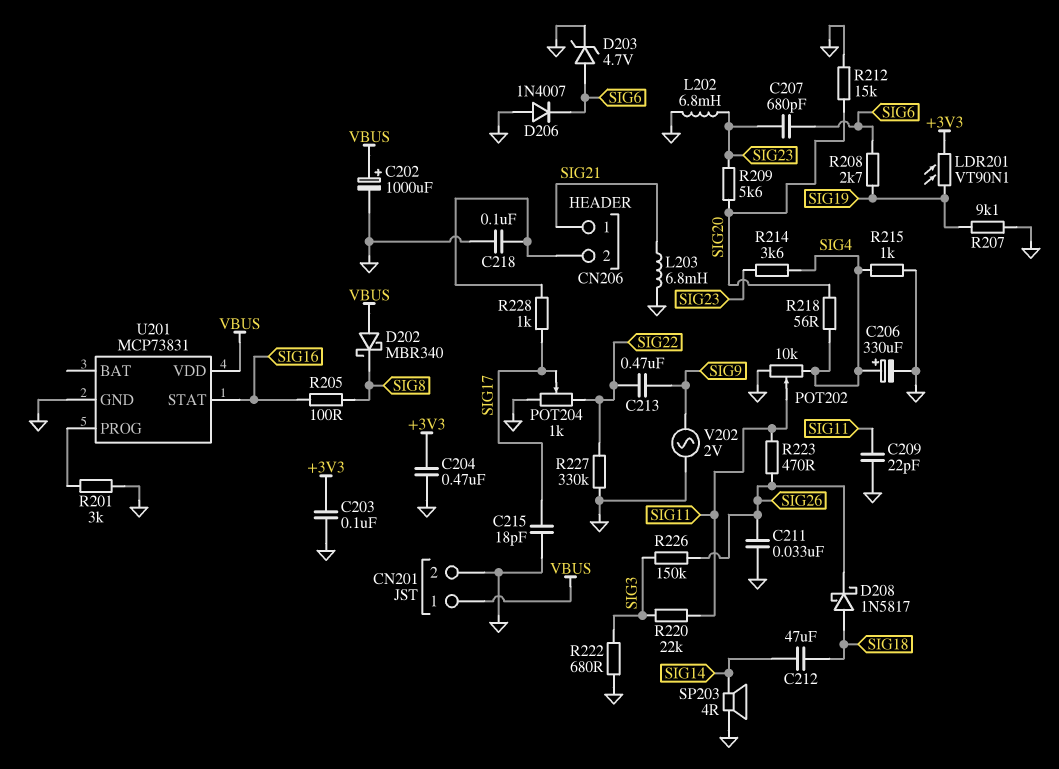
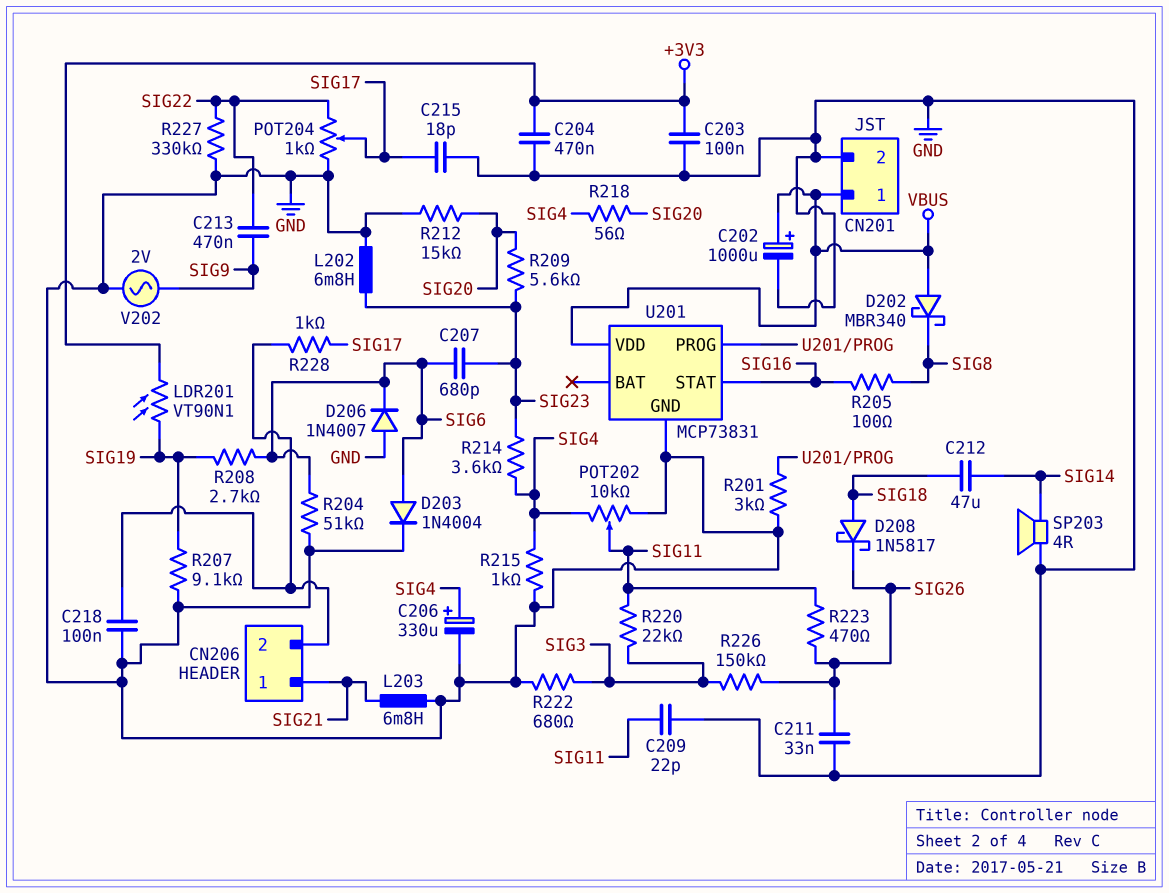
D203: zener 4.7V (A SIG6, K GND) -> diode 1N4004 (A SIG6, K GND)
R204: none -> 51k (GND, SIG6)

